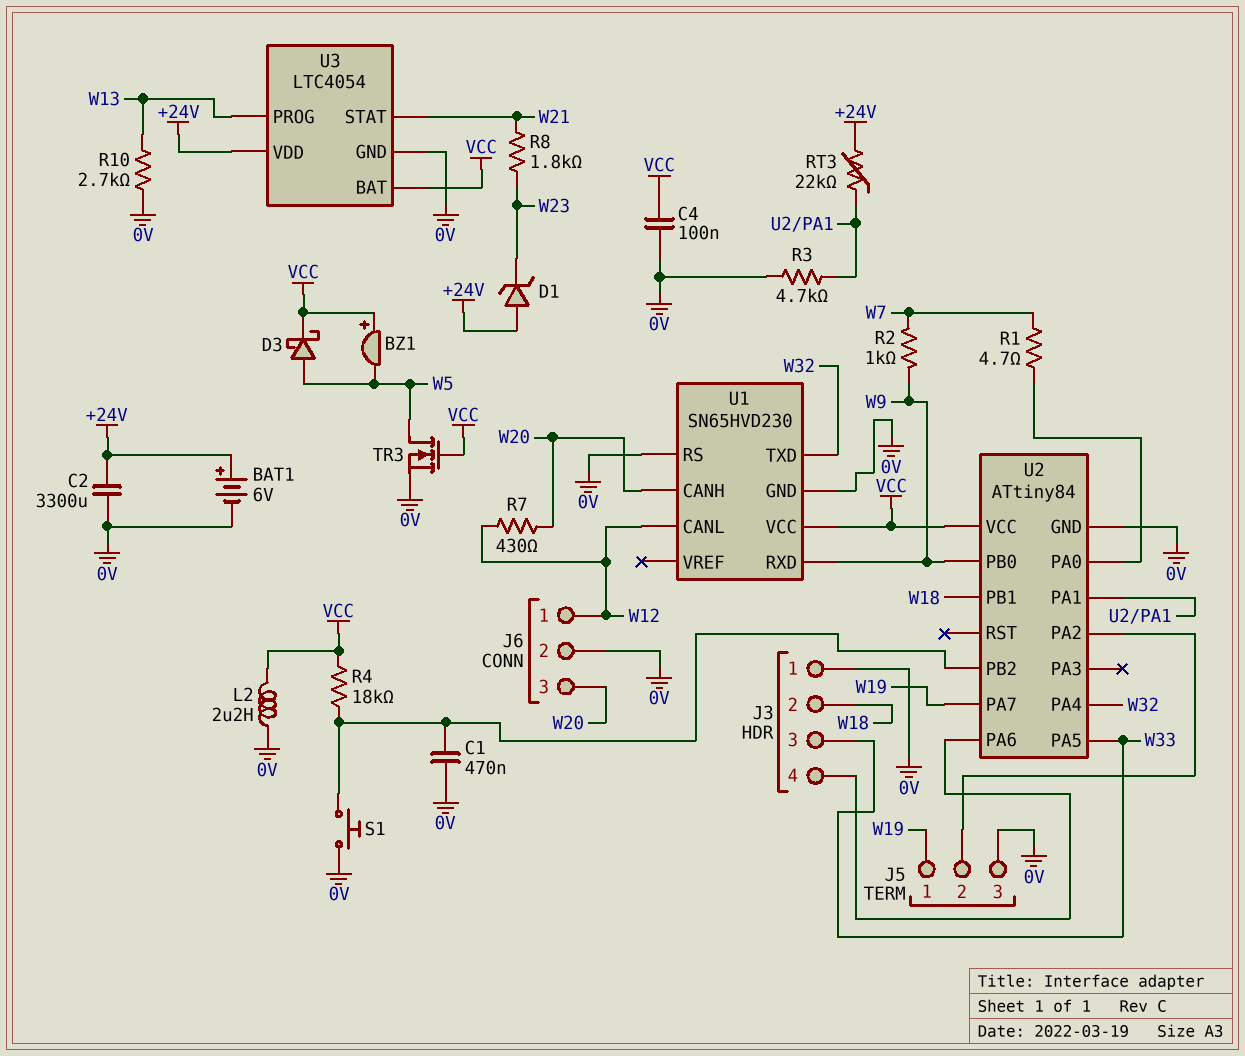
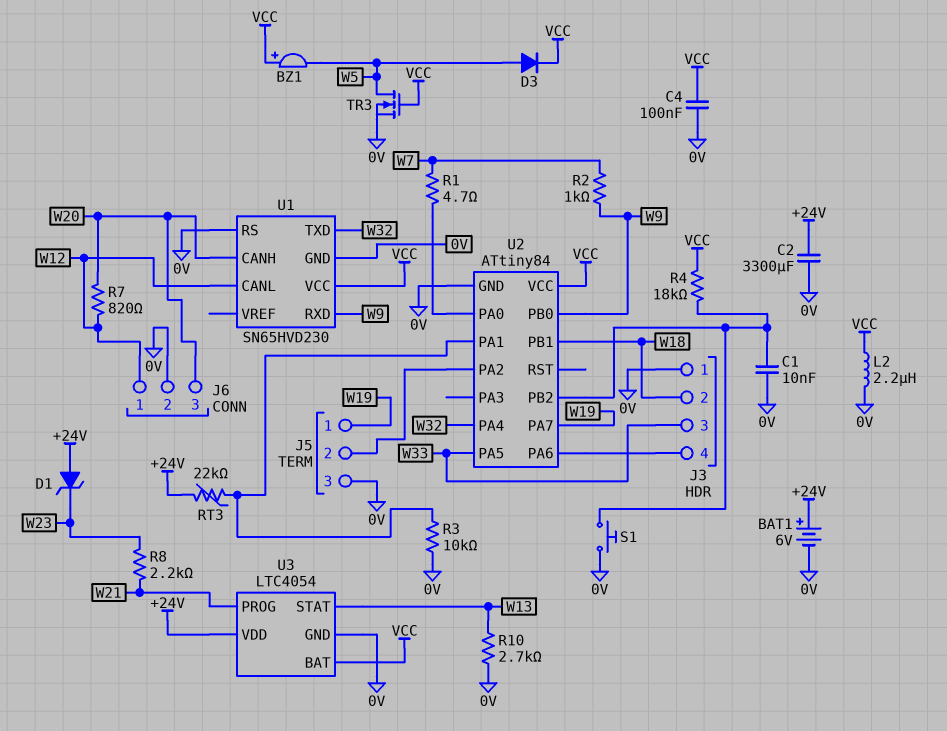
C1: 470nF (0V, U2/PB2) -> 10nF (0V, U2/PB2)
D3: schottky (A W5, K VCC) -> diode (A W5, K VCC)
R3: 4.7k (0V, U2/PA1) -> 10k (0V, U2/PA1)
R7: 430 (W12, W20) -> 820 (W12, W20)
R8: 1.8k (W21, W23) -> 2.2k (W21, W23)
U3 pin PROG: W13 -> W21
U3 pin STAT: W21 -> W13

